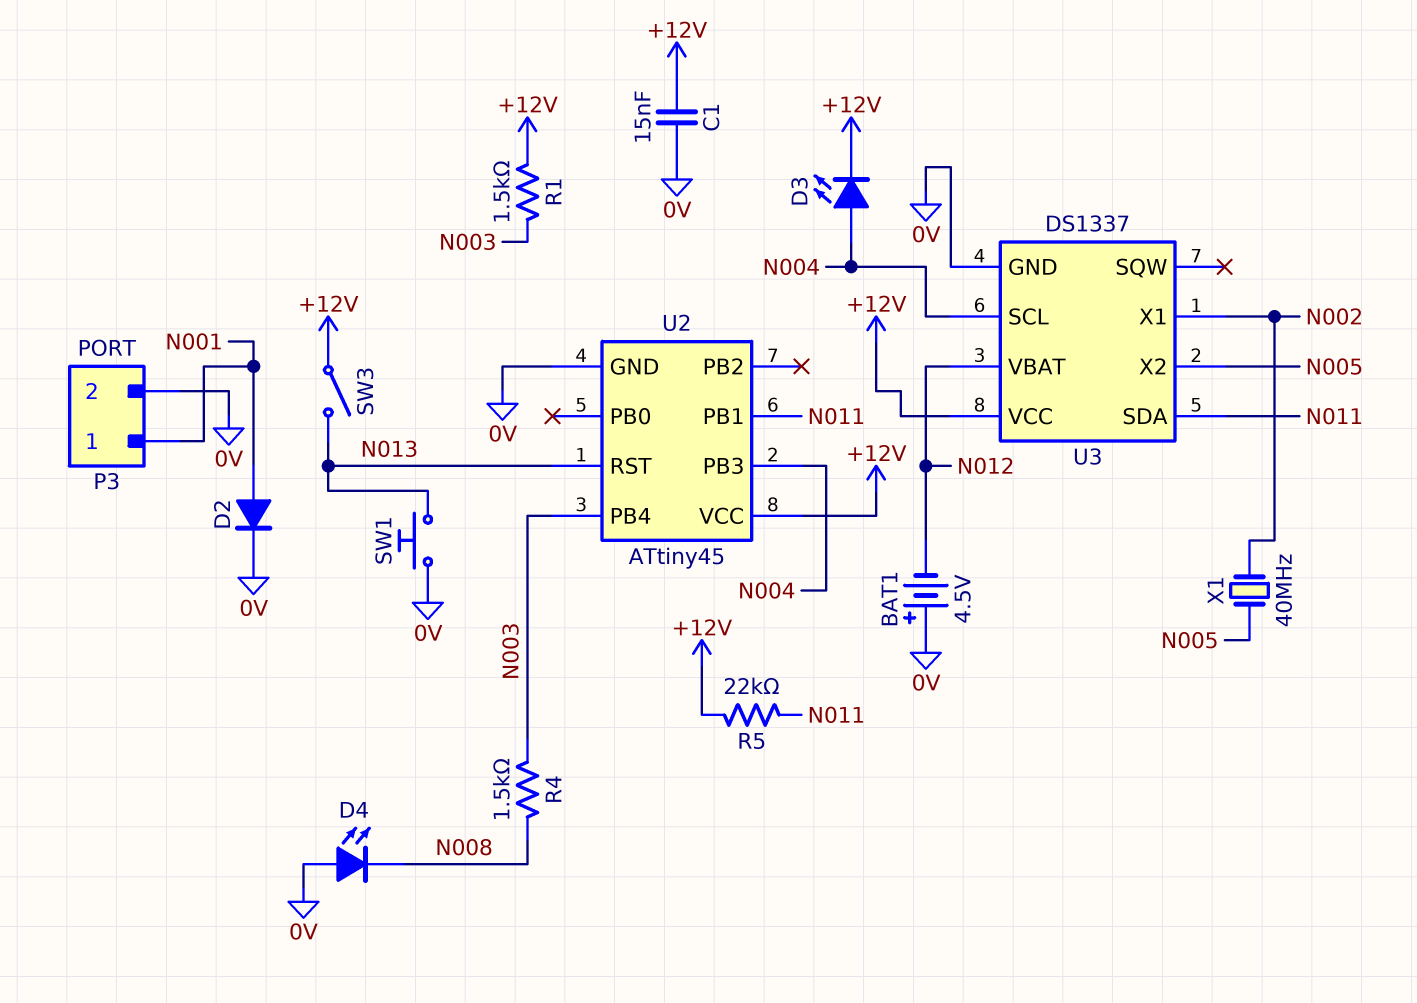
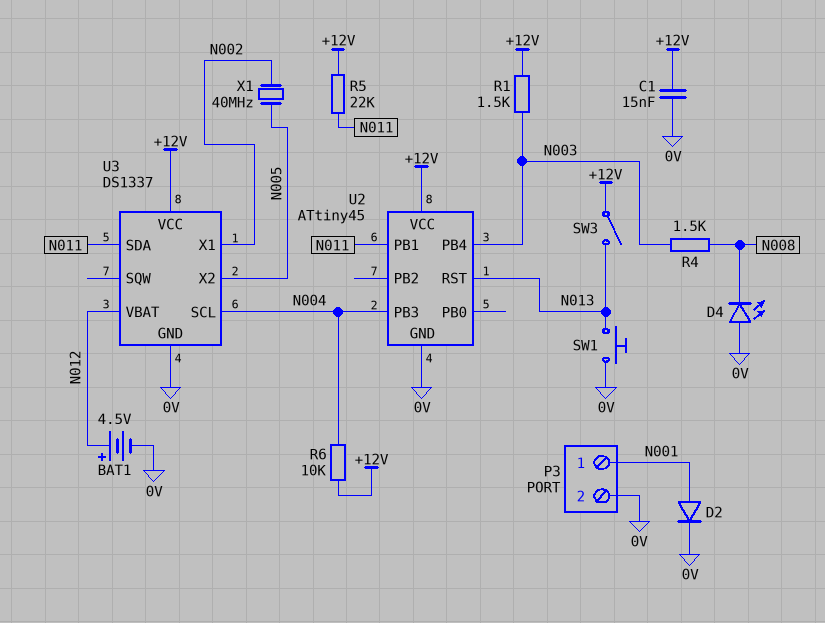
BAT1: 4.5V (plus 0V, minus N012) -> 4.5V (plus N012, minus 0V)
D3: LED (A N004, K +12V) -> none
R6: none -> 10k (+12V, N004)

